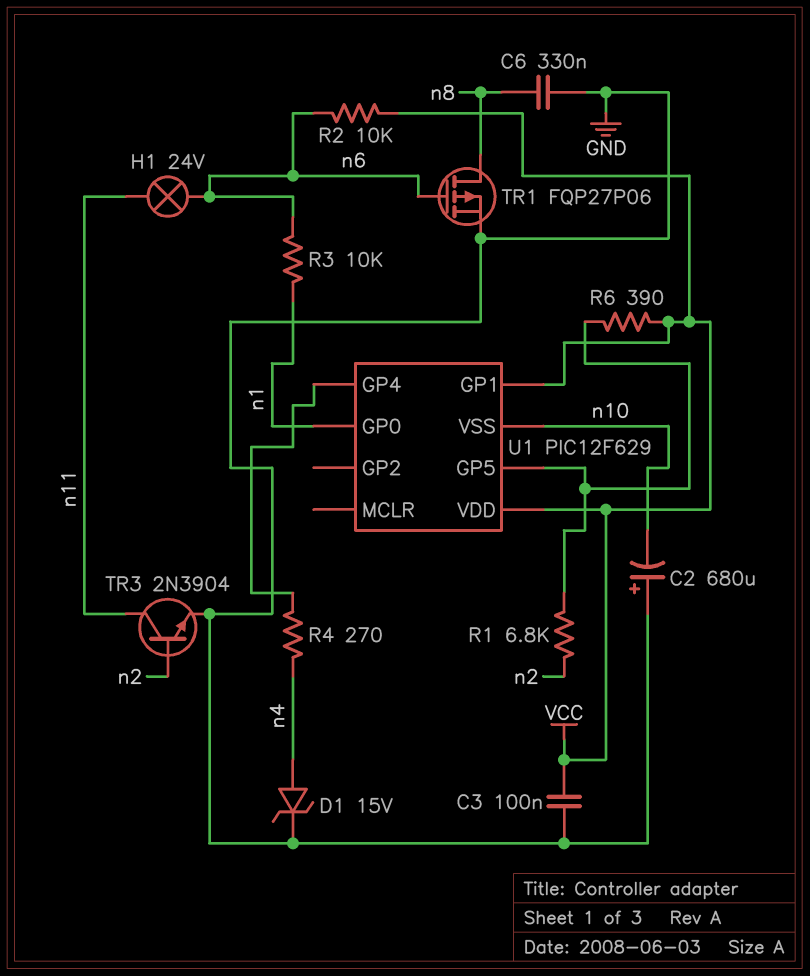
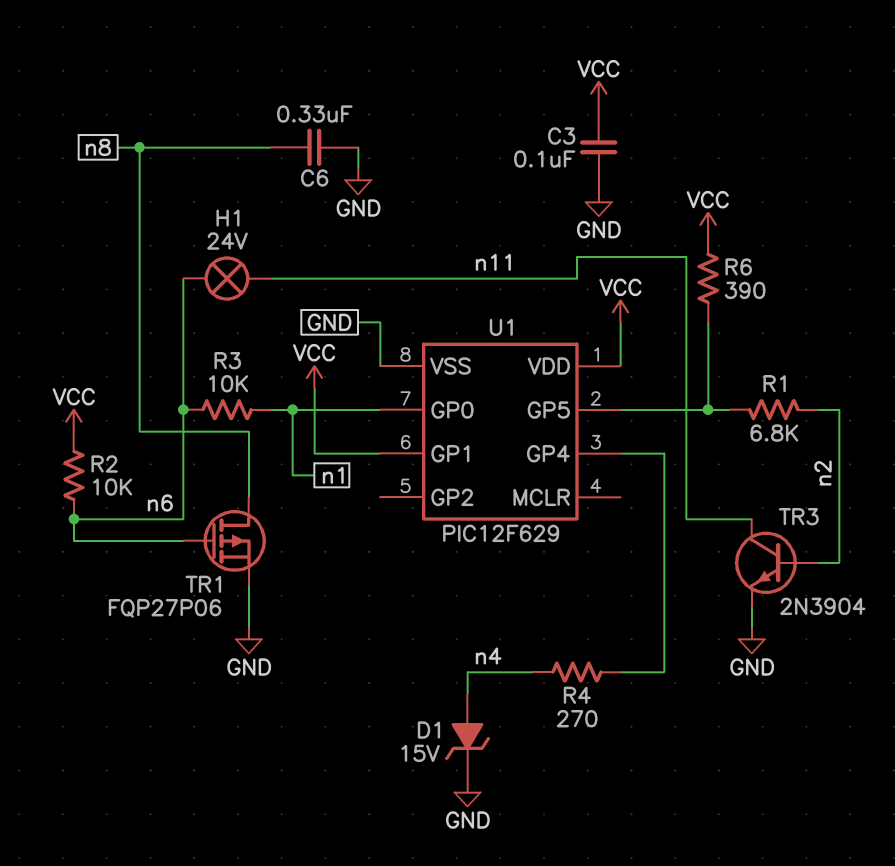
C2: 680uF (plus GND, minus n10) -> none
U1 pin VSS: n10 -> GND

